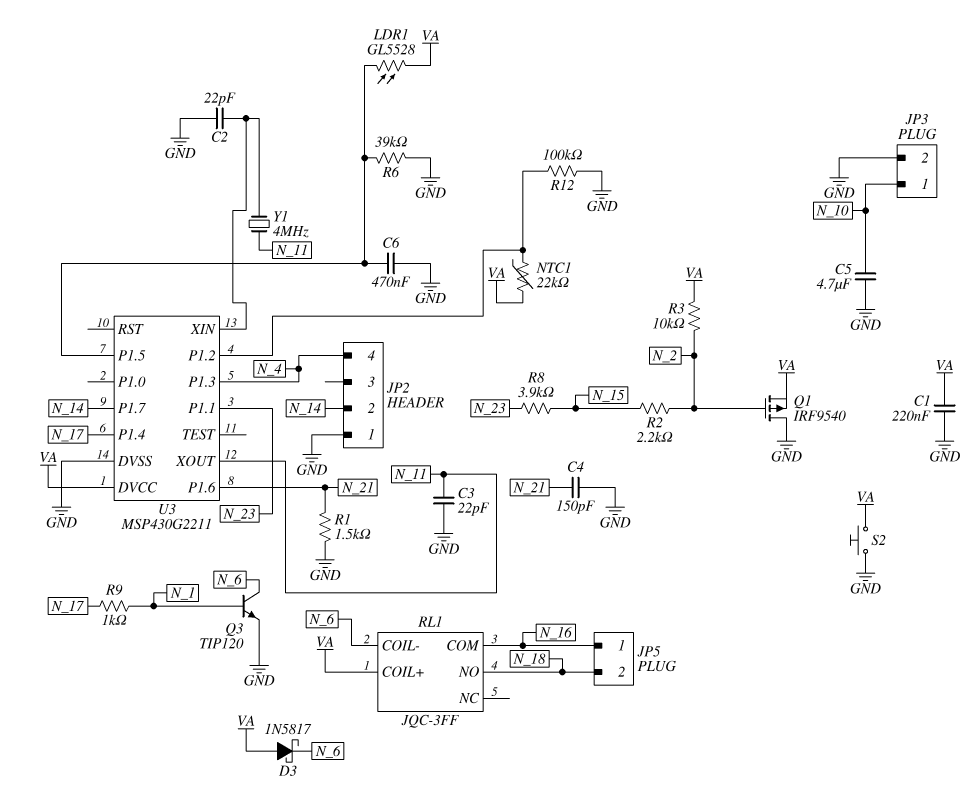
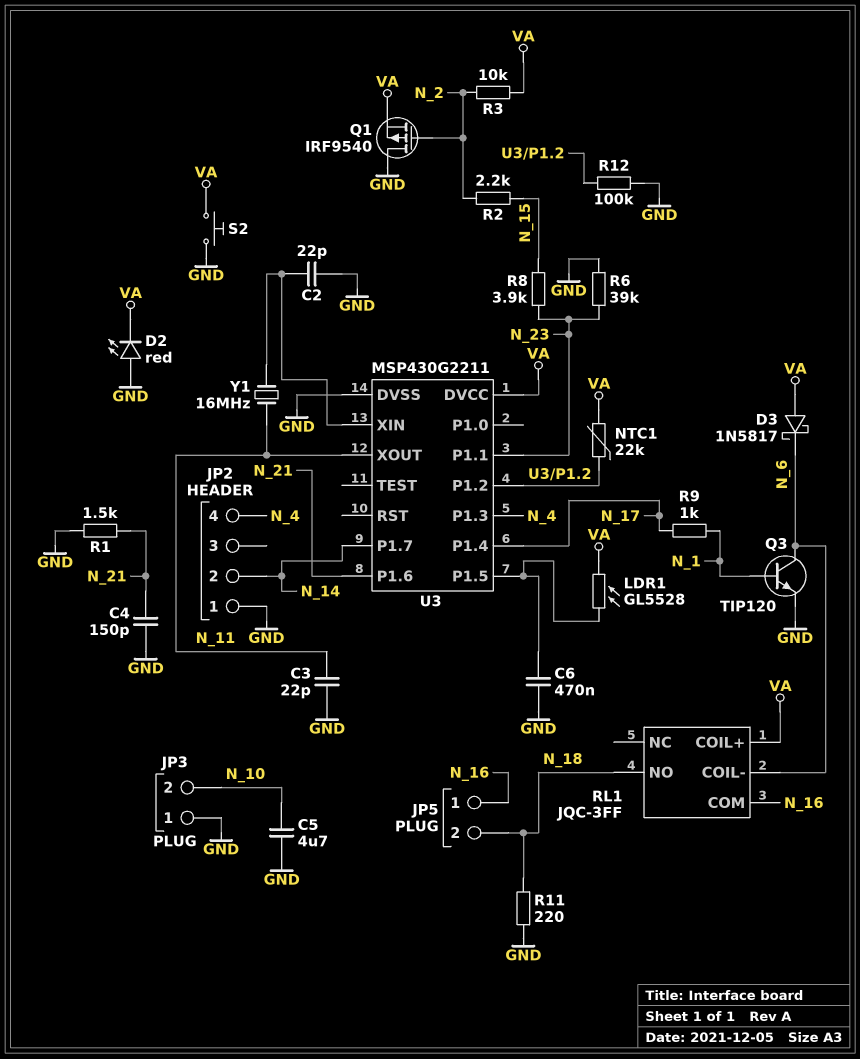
C1: 220nF (GND, VA) -> none
D2: none -> LED red (A GND, K VA)
JP3 pin 1: N_10 -> GND
JP3 pin 2: GND -> N_10
R6: 39k (GND, U3/P1.5) -> 39k (GND, N_23)
R11: none -> 220 (GND, N_18)
Y1: 4MHz (N_11, U3/XIN) -> 16MHz (N_11, U3/XIN)

